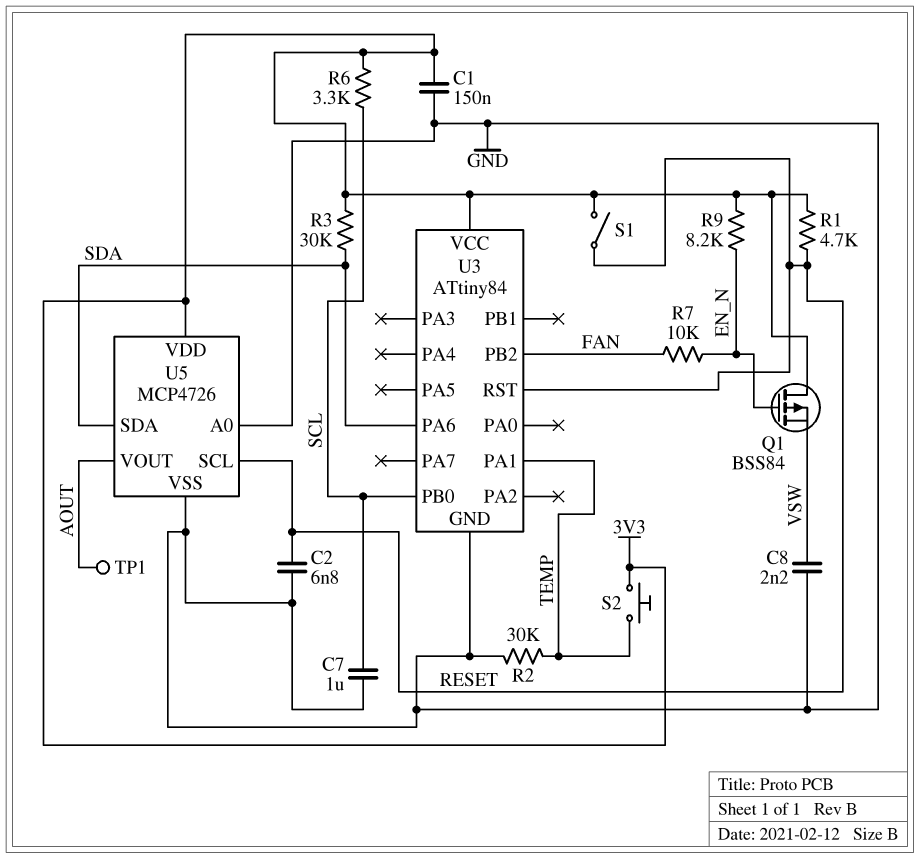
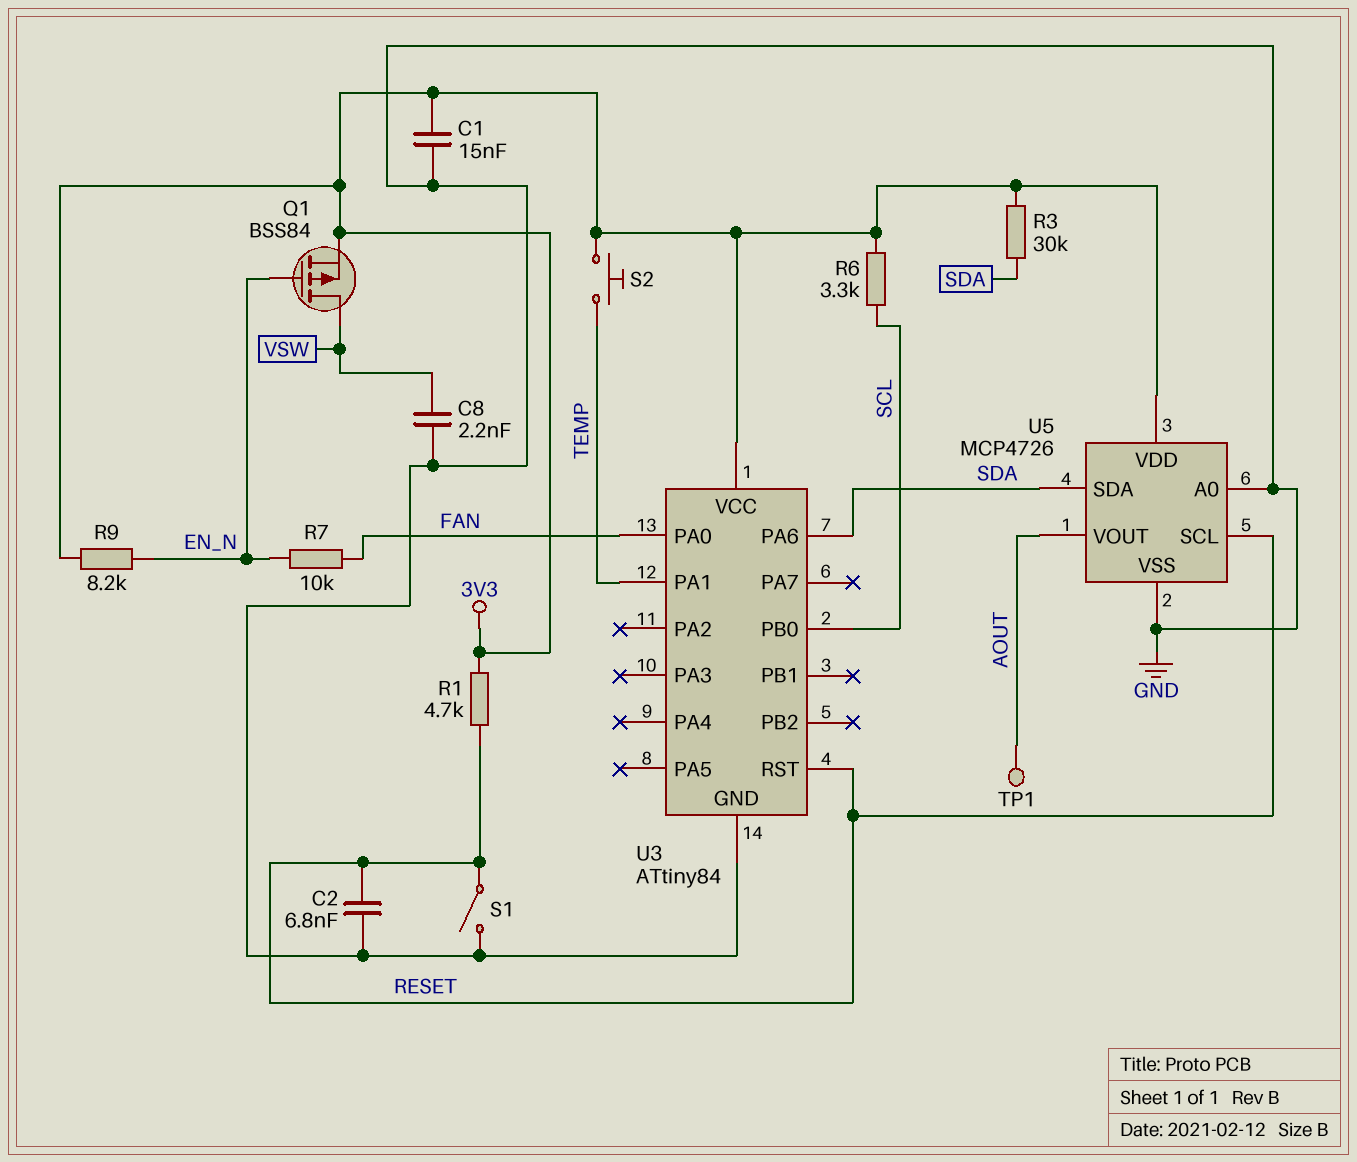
C1: 150nF (3V3, GND) -> 15nF (3V3, GND)
C7: 1uF (GND, SCL) -> none
Q1: PMOS BSS84 (G EN_N, D 3V3, S VSW) -> PMOS BSS84 (G EN_N, D VSW, S 3V3)
R2: 30k (GND, TEMP) -> none
S1: switch (3V3, RESET) -> switch (GND, RESET)
U3 pin PA0: none -> FAN
U3 pin PB2: FAN -> none

